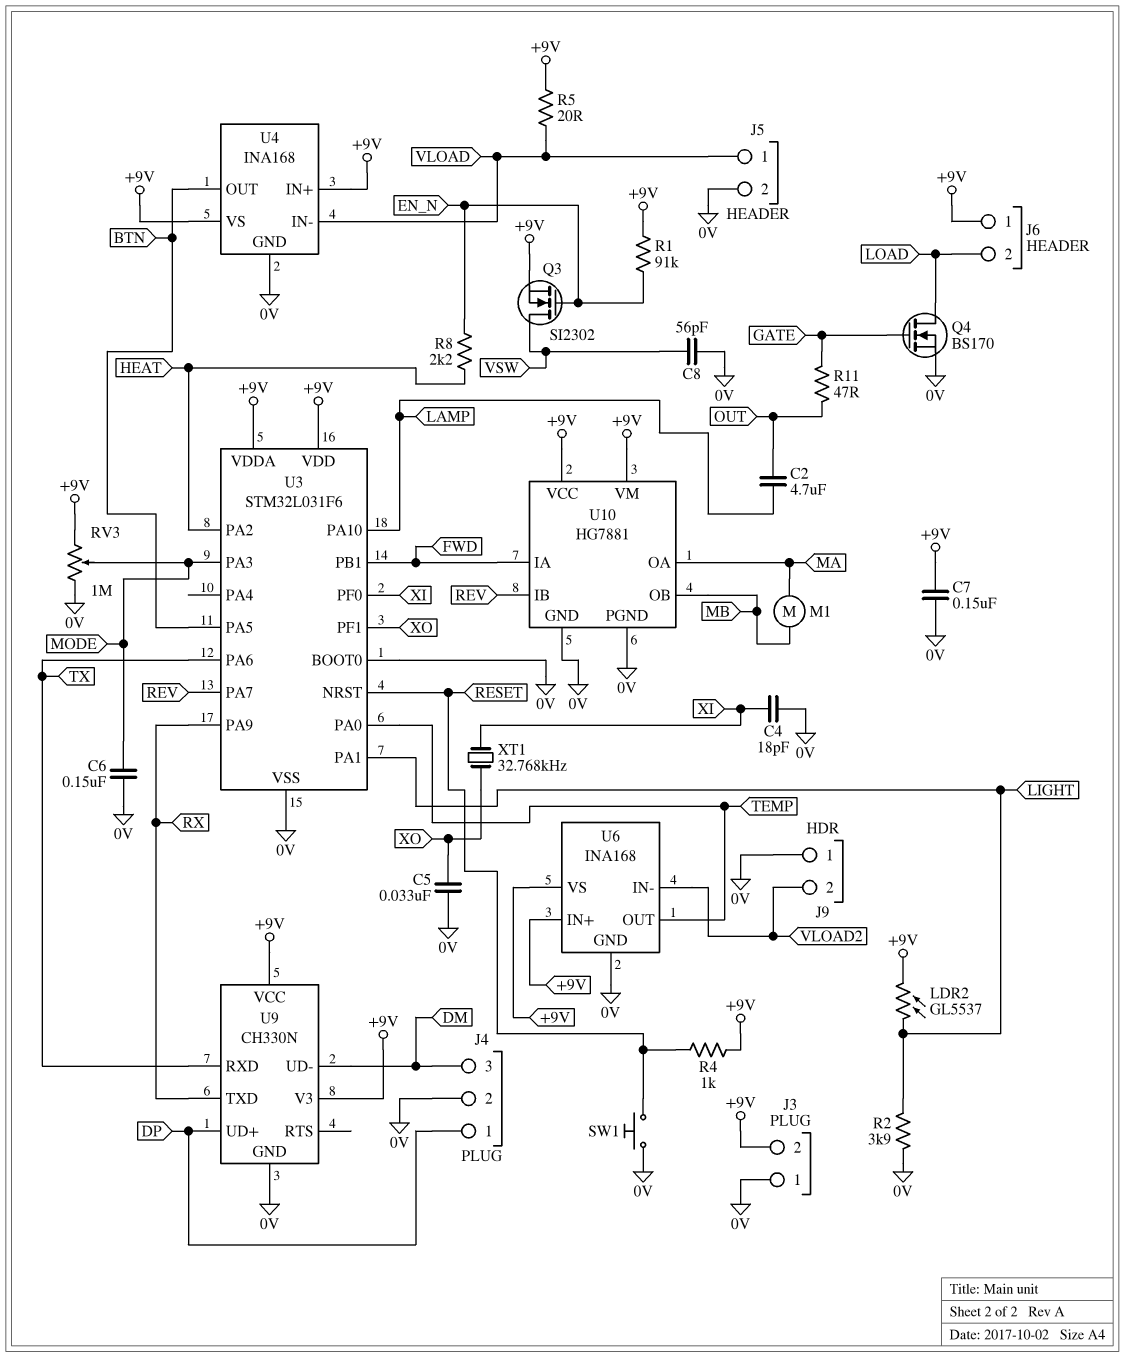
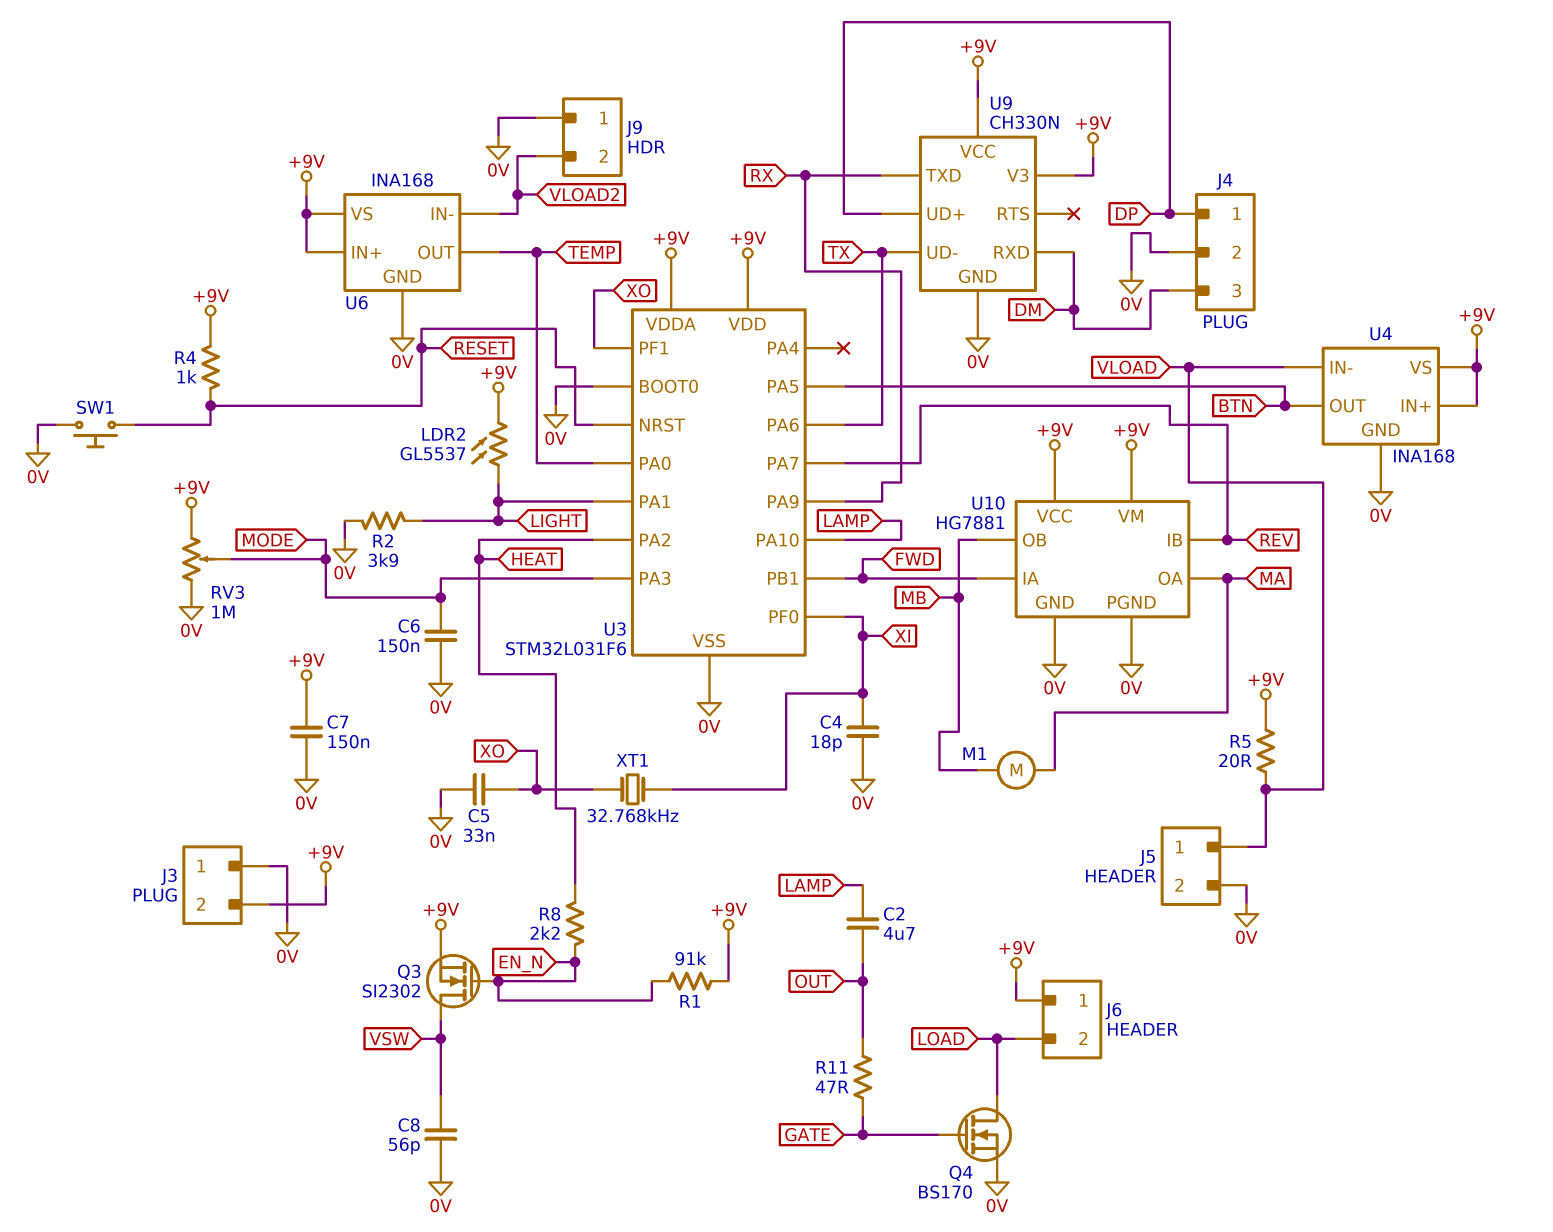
U9 pin RXD: TX -> DM
U9 pin UD-: DM -> TX

